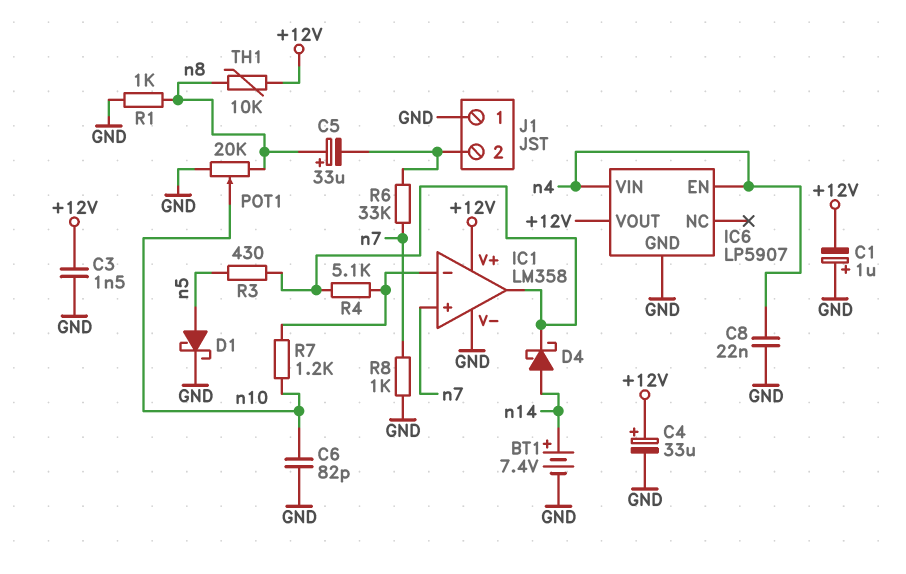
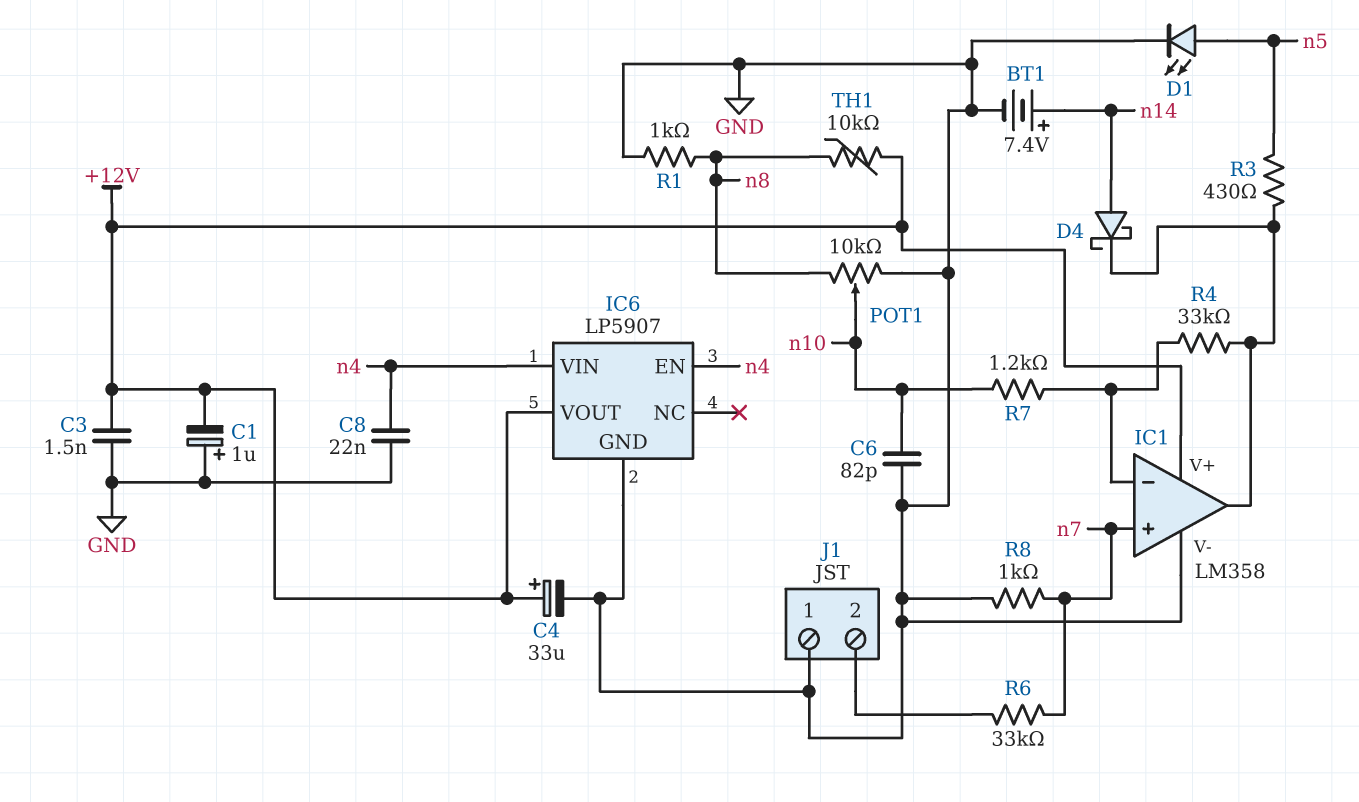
C5: 33uF (plus n8, minus J1/2) -> none
D1: schottky (A n5, K GND) -> LED (A n5, K GND)
POT1: 20k (GND, n8, wiper n10) -> 10k (GND, n8, wiper n10)
R4: 5.1k (IC1/in-, IC1/out) -> 33k (IC1/in-, IC1/out)

